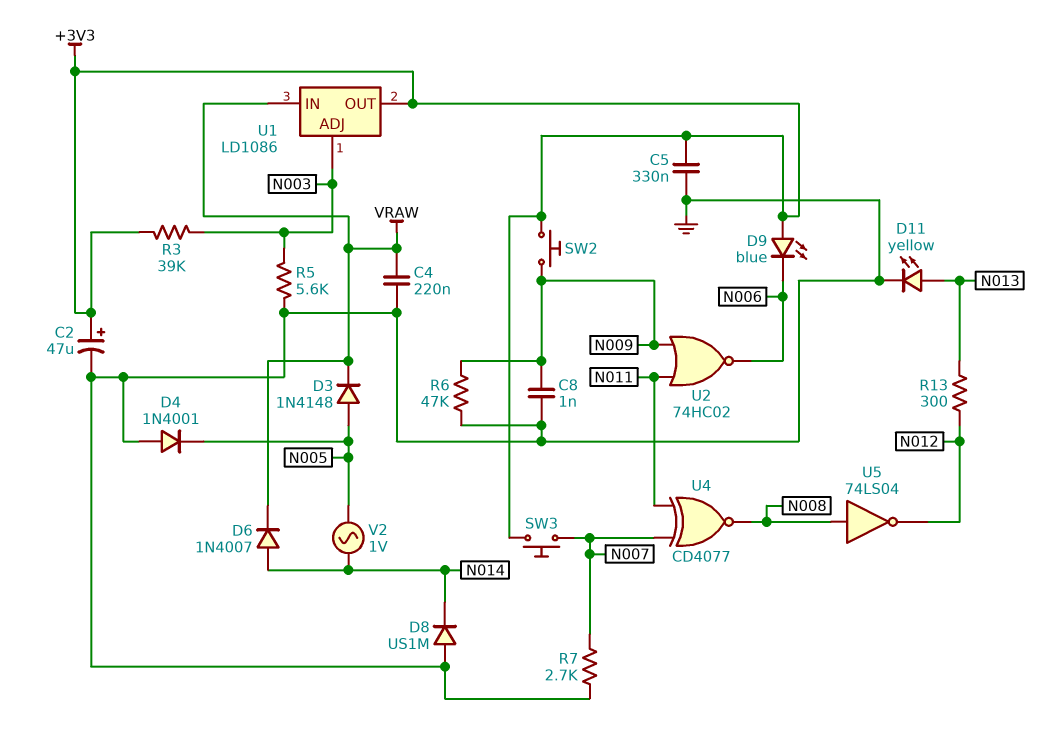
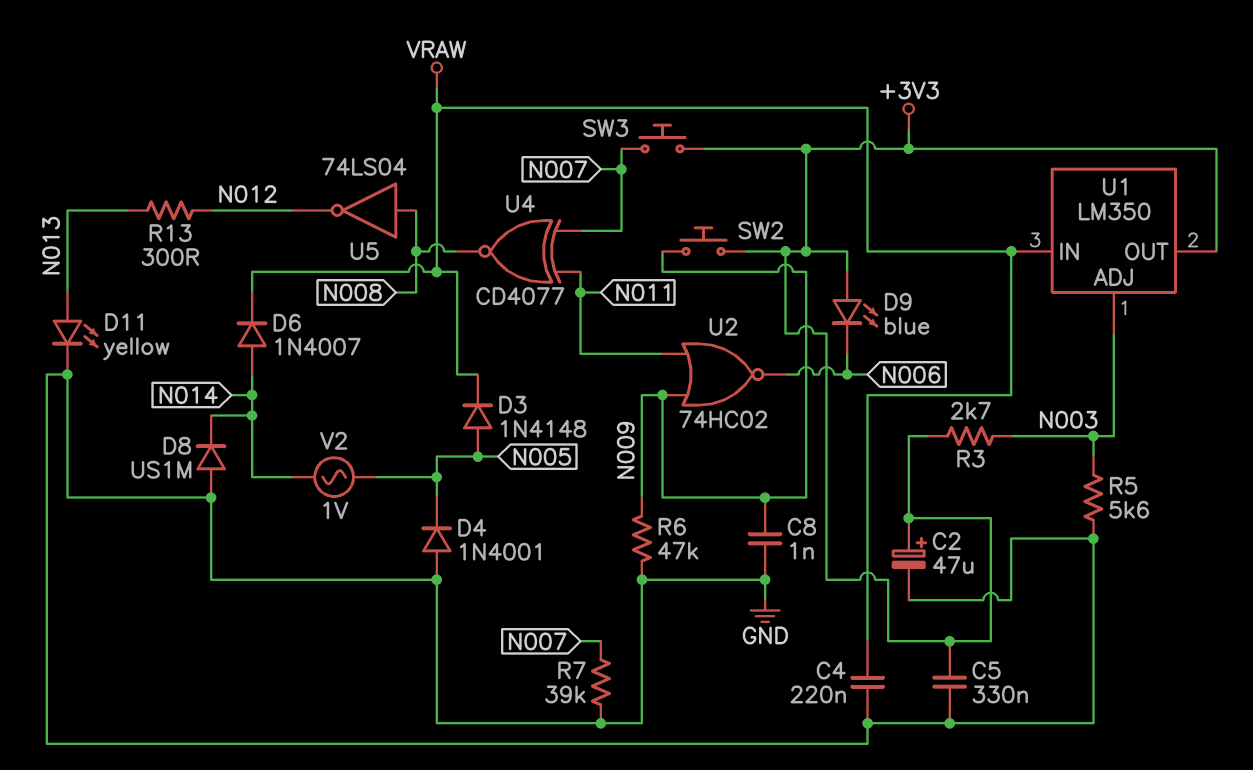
R3: 39k (+3V3, N003) -> 2.7k (+3V3, N003)
R7: 2.7k (GND, N007) -> 39k (GND, N007)
U1: LD1086 -> LM350

